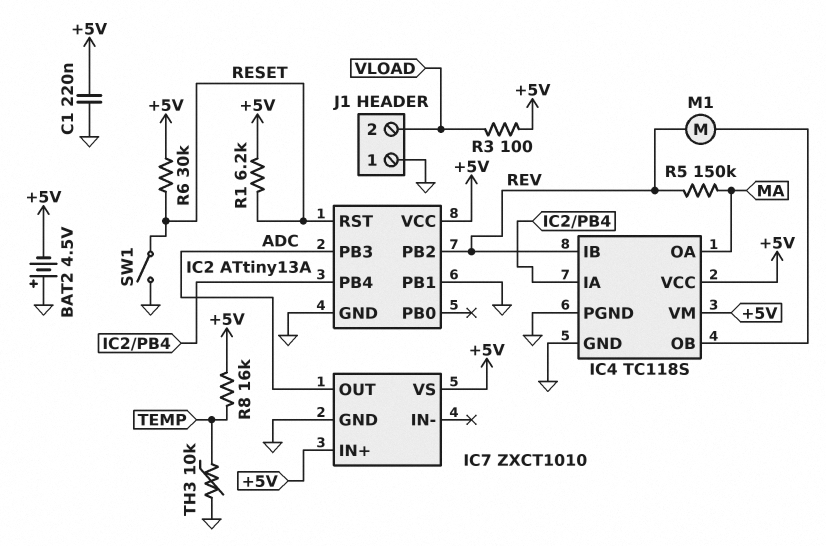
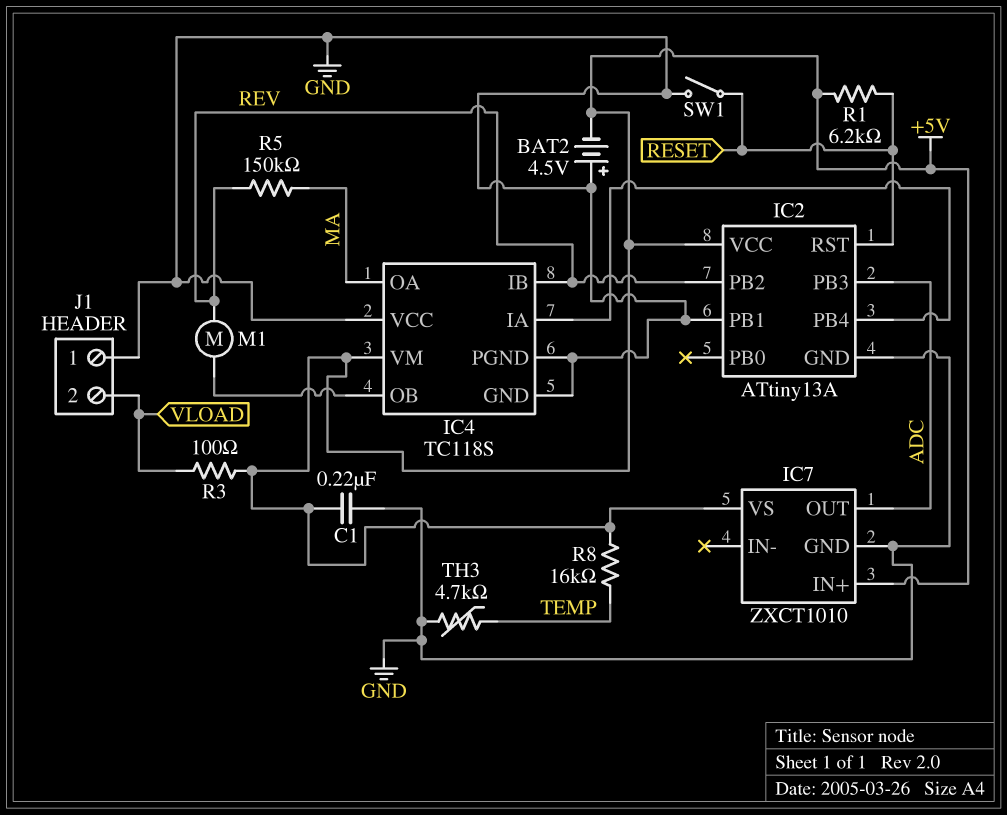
IC4 pin VCC: +5V -> GND
R6: 30k (+5V, RESET) -> none
TH3: 10k (GND, TEMP) -> 4.7k (GND, TEMP)

